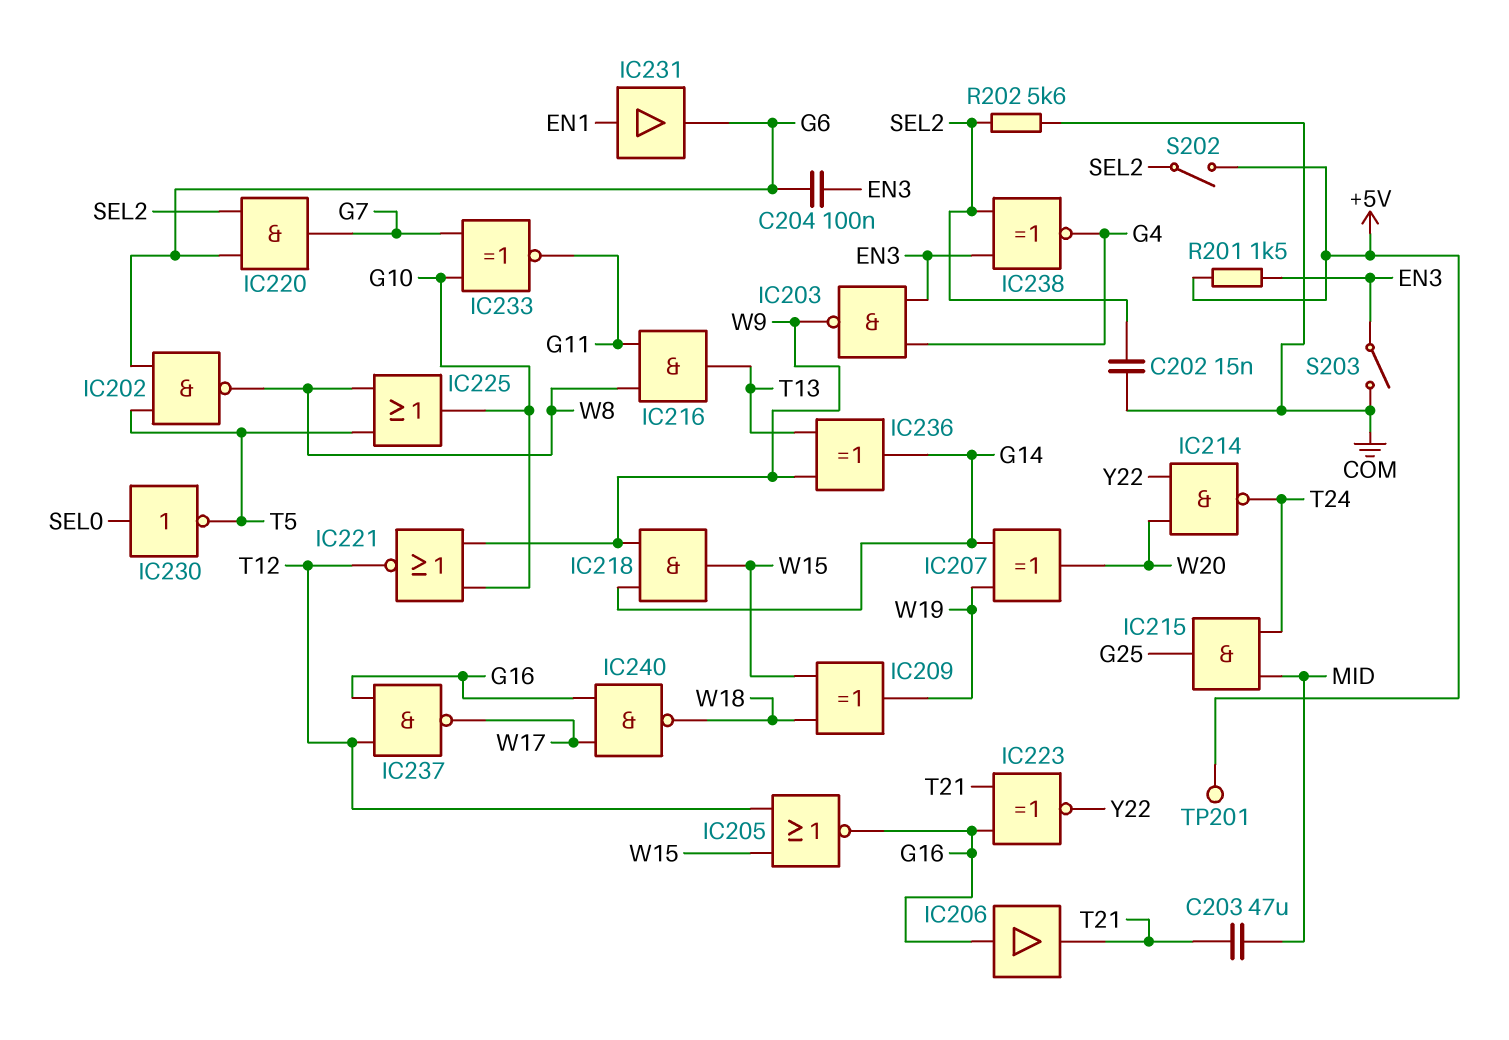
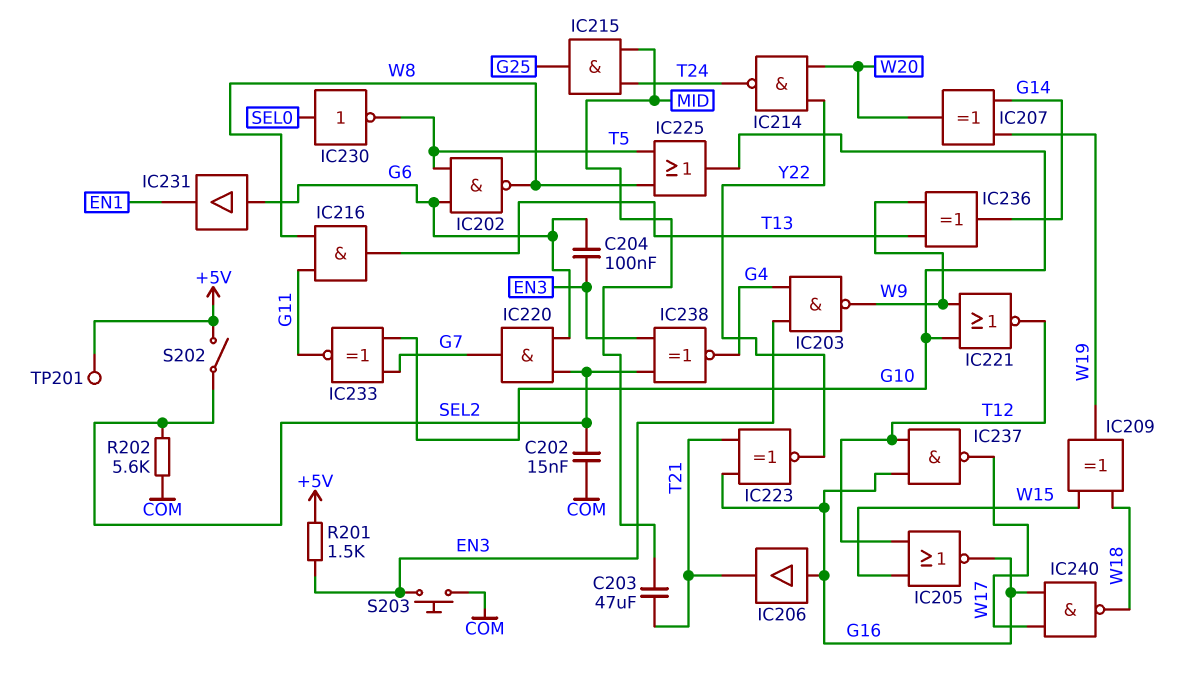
IC218: AND (in G14, in W9, out W15) -> none
IC231: buffer (in EN1, out G6) -> buffer (in G6, out EN1)
S203: switch (COM, EN3) -> button (COM, EN3)

